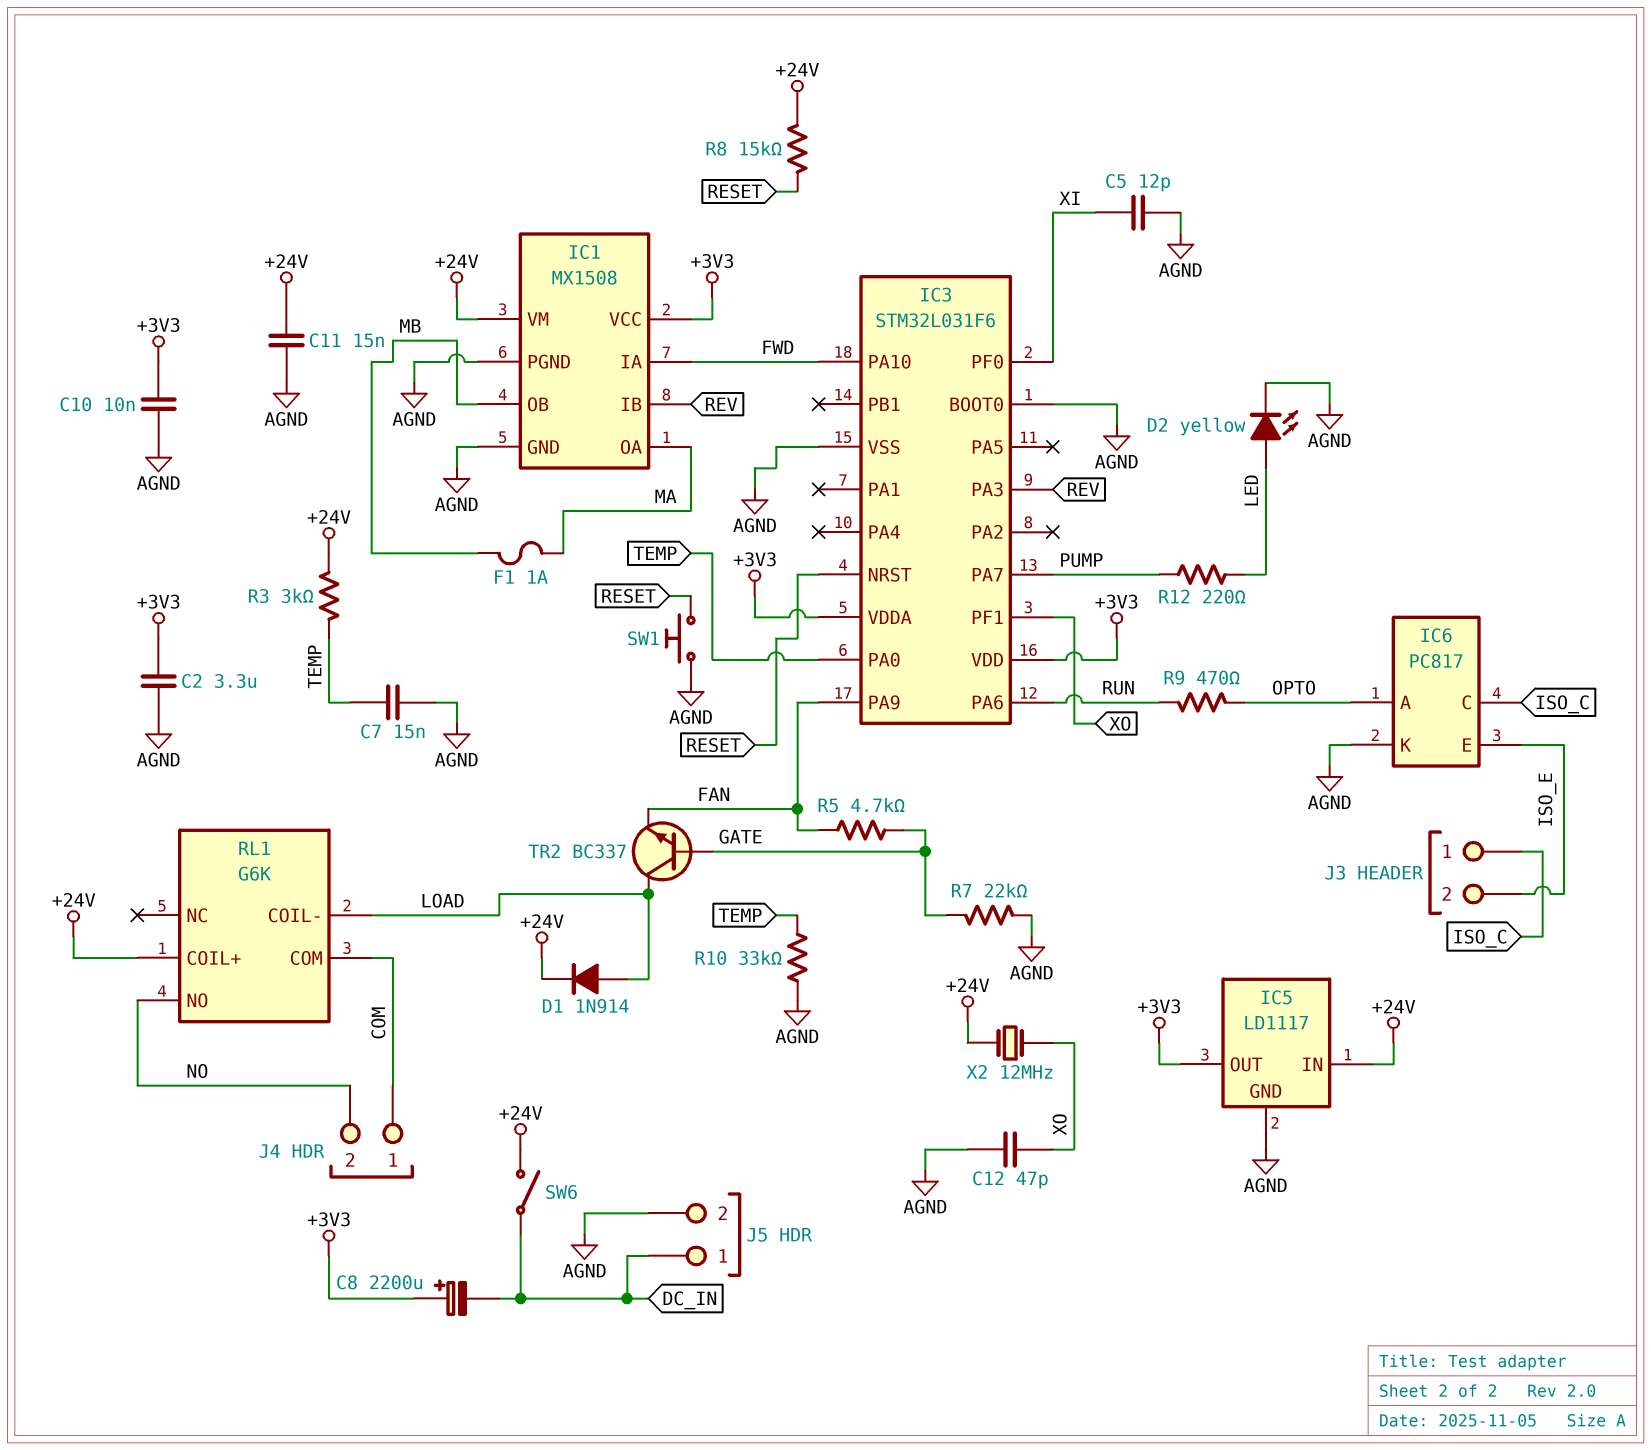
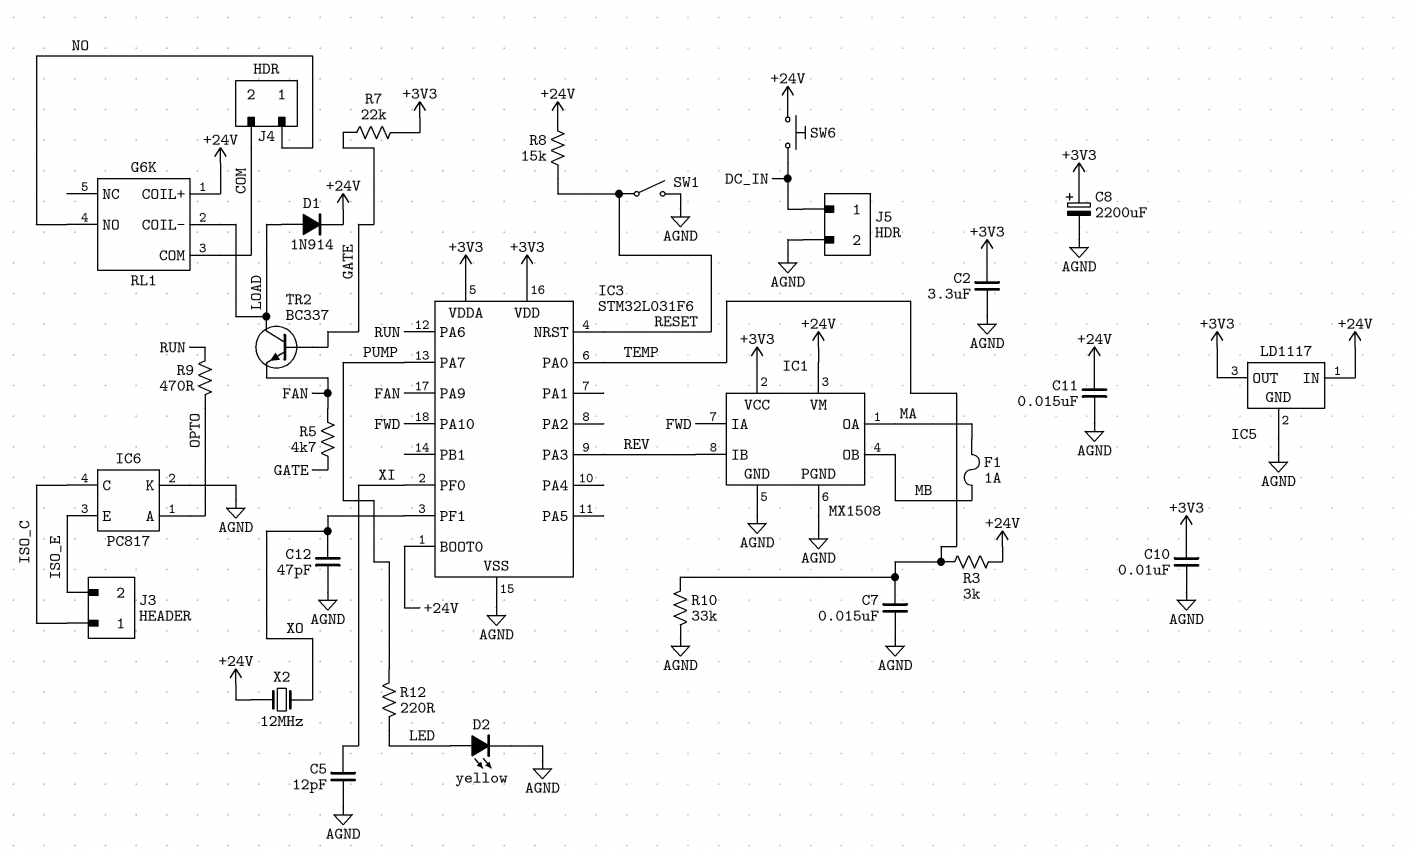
C8: 2200uF (plus +3V3, minus DC_IN) -> 2200uF (plus +3V3, minus AGND)
IC3 pin BOOT0: AGND -> +24V
J4 pin 1: COM -> NO
J4 pin 2: NO -> COM
R7: 22k (AGND, GATE) -> 22k (+3V3, GATE)
SW1: button (AGND, RESET) -> switch (AGND, RESET)
SW6: switch (+24V, DC_IN) -> button (+24V, DC_IN)

